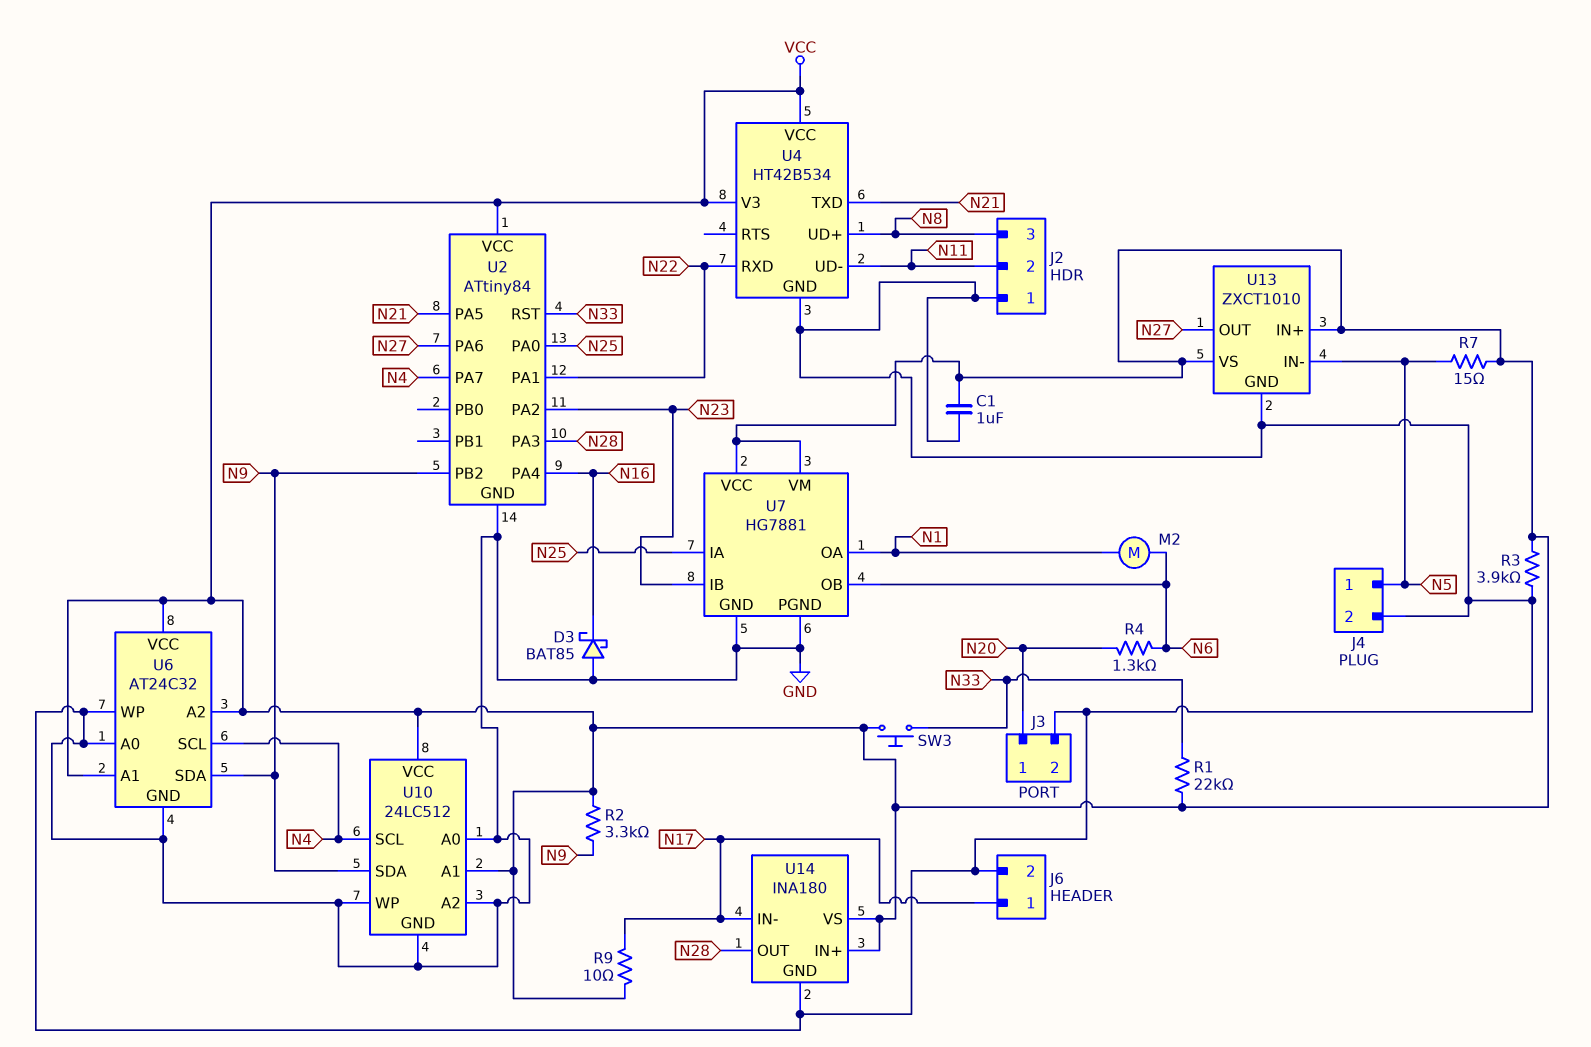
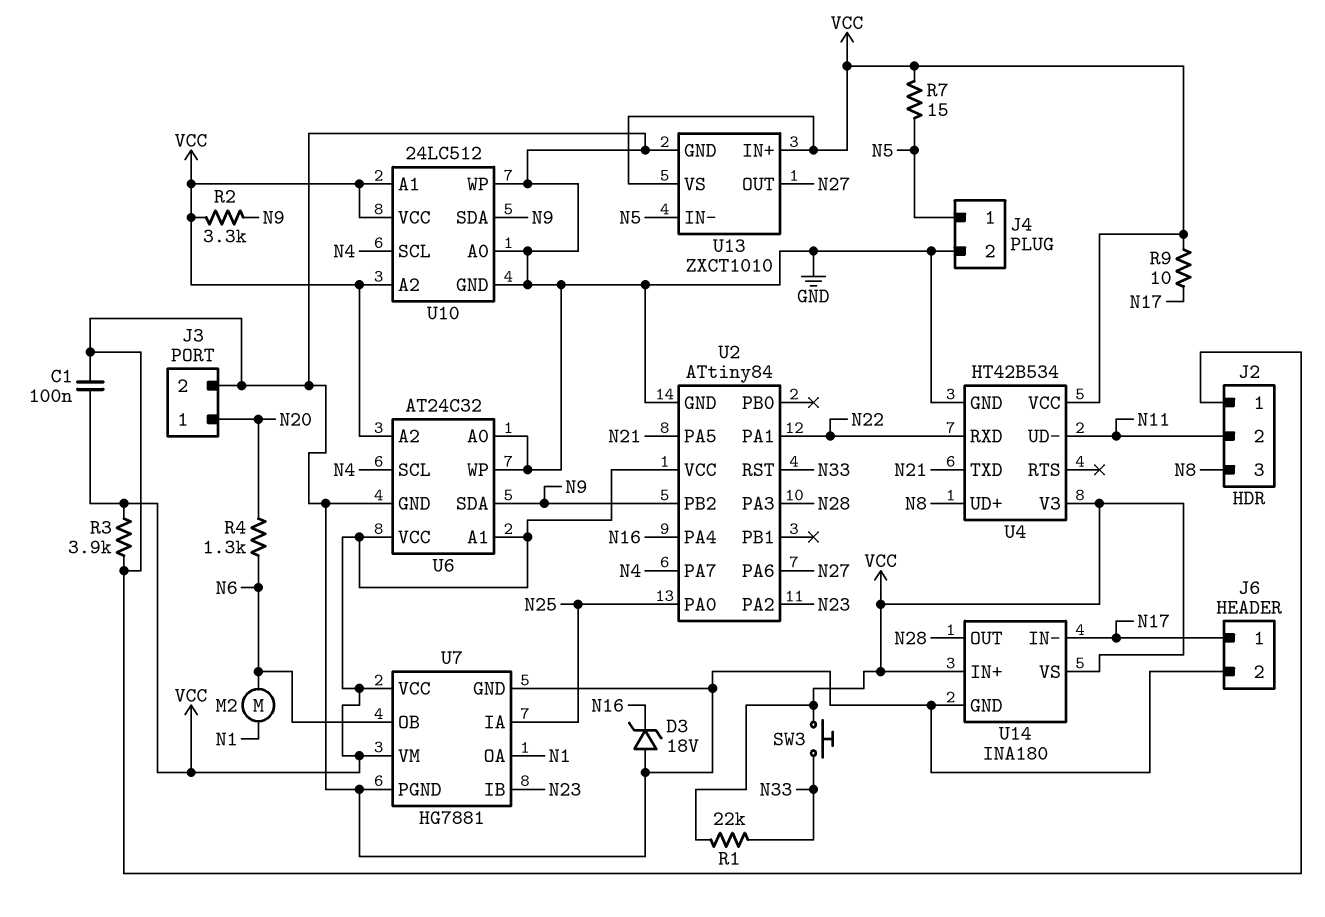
C1: 1uF (GND, VCC) -> 100nF (GND, VCC)
D3: schottky BAT85 (A GND, K N16) -> zener 18V (A GND, K N16)
U10 pin A2: GND -> VCC

